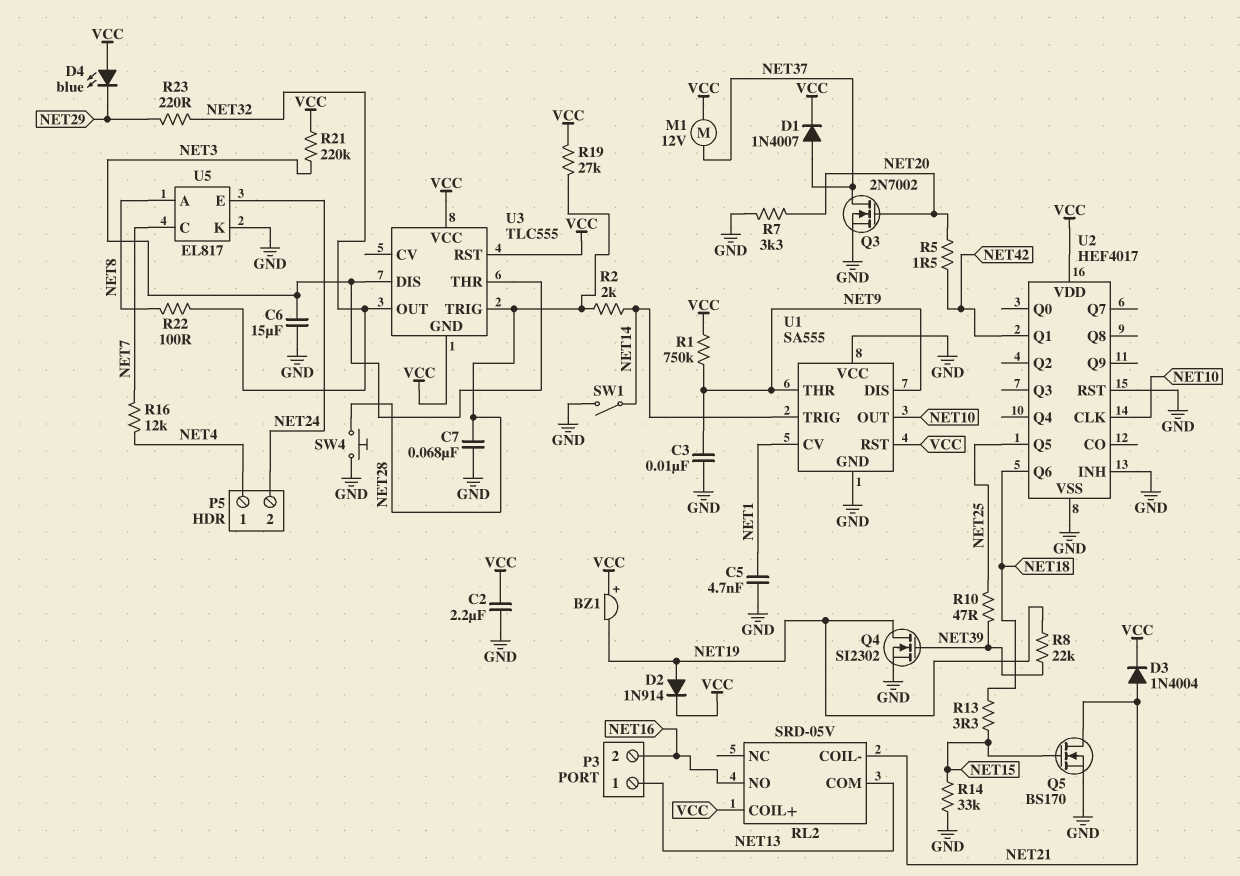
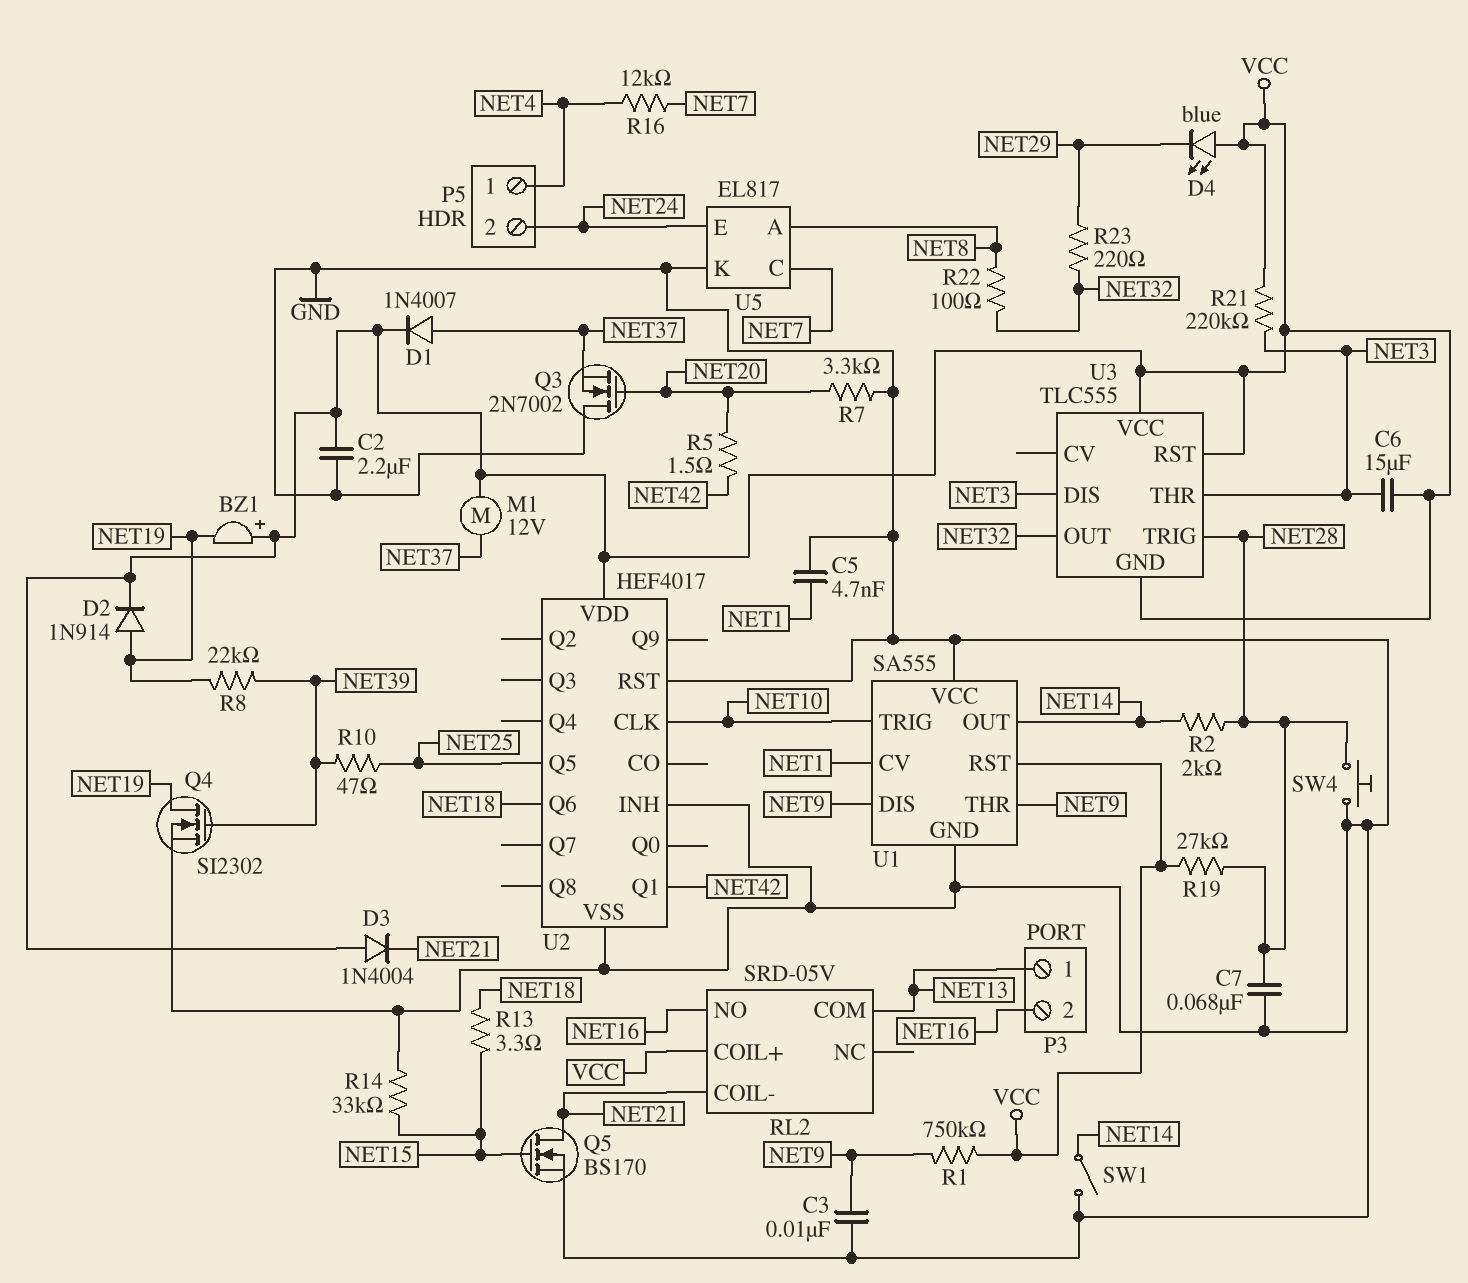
C6: 15uF (GND, NET3) -> 15uF (NET3, VCC)
D3: diode 1N4004 (A NET21, K VCC) -> diode 1N4004 (A VCC, K NET21)
Q3: NMOS 2N7002 (G NET20, D NET37, S GND) -> NMOS 2N7002 (G NET20, D GND, S NET37)
U1 pin OUT: NET10 -> NET14
U1 pin TRIG: NET14 -> NET10

